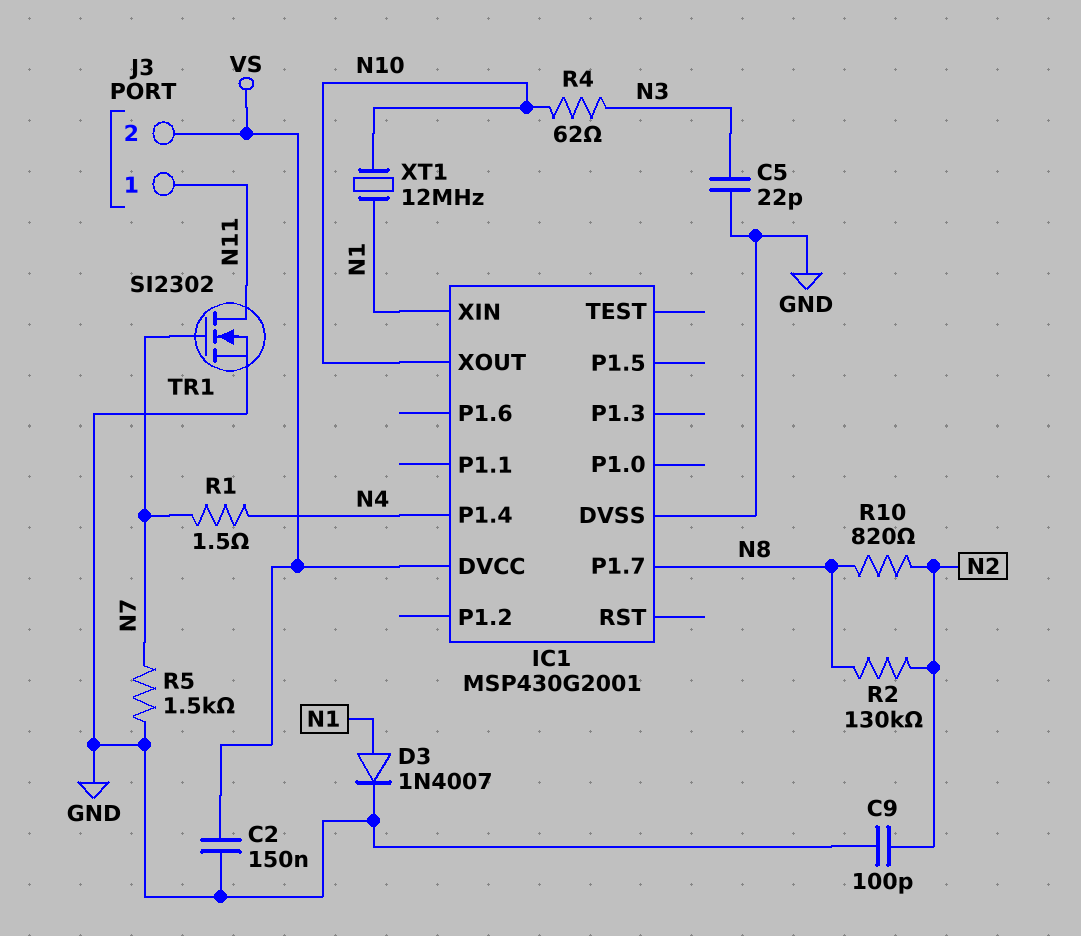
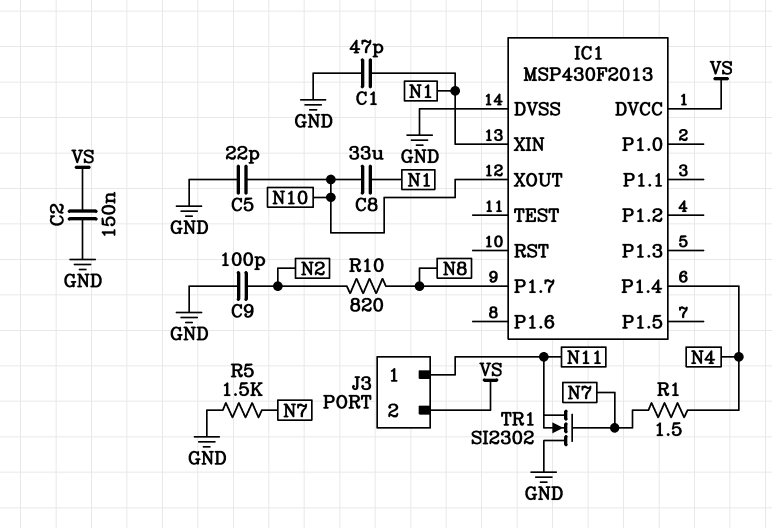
C1: none -> 47pF (GND, N1)
C5: 22pF (GND, N3) -> 22pF (GND, N10)
C8: none -> 33uF (N1, N10)
D3: diode 1N4007 (A N1, K GND) -> none
IC1: MSP430G2001 -> MSP430F2013
R2: 130k (N2, N8) -> none
R4: 62 (N3, N10) -> none
TR1: NMOS SI2302 (G N7, D N11, S GND) -> NMOS SI2302 (G N7, D GND, S N11)
XT1: 12MHz (N1, N10) -> none

